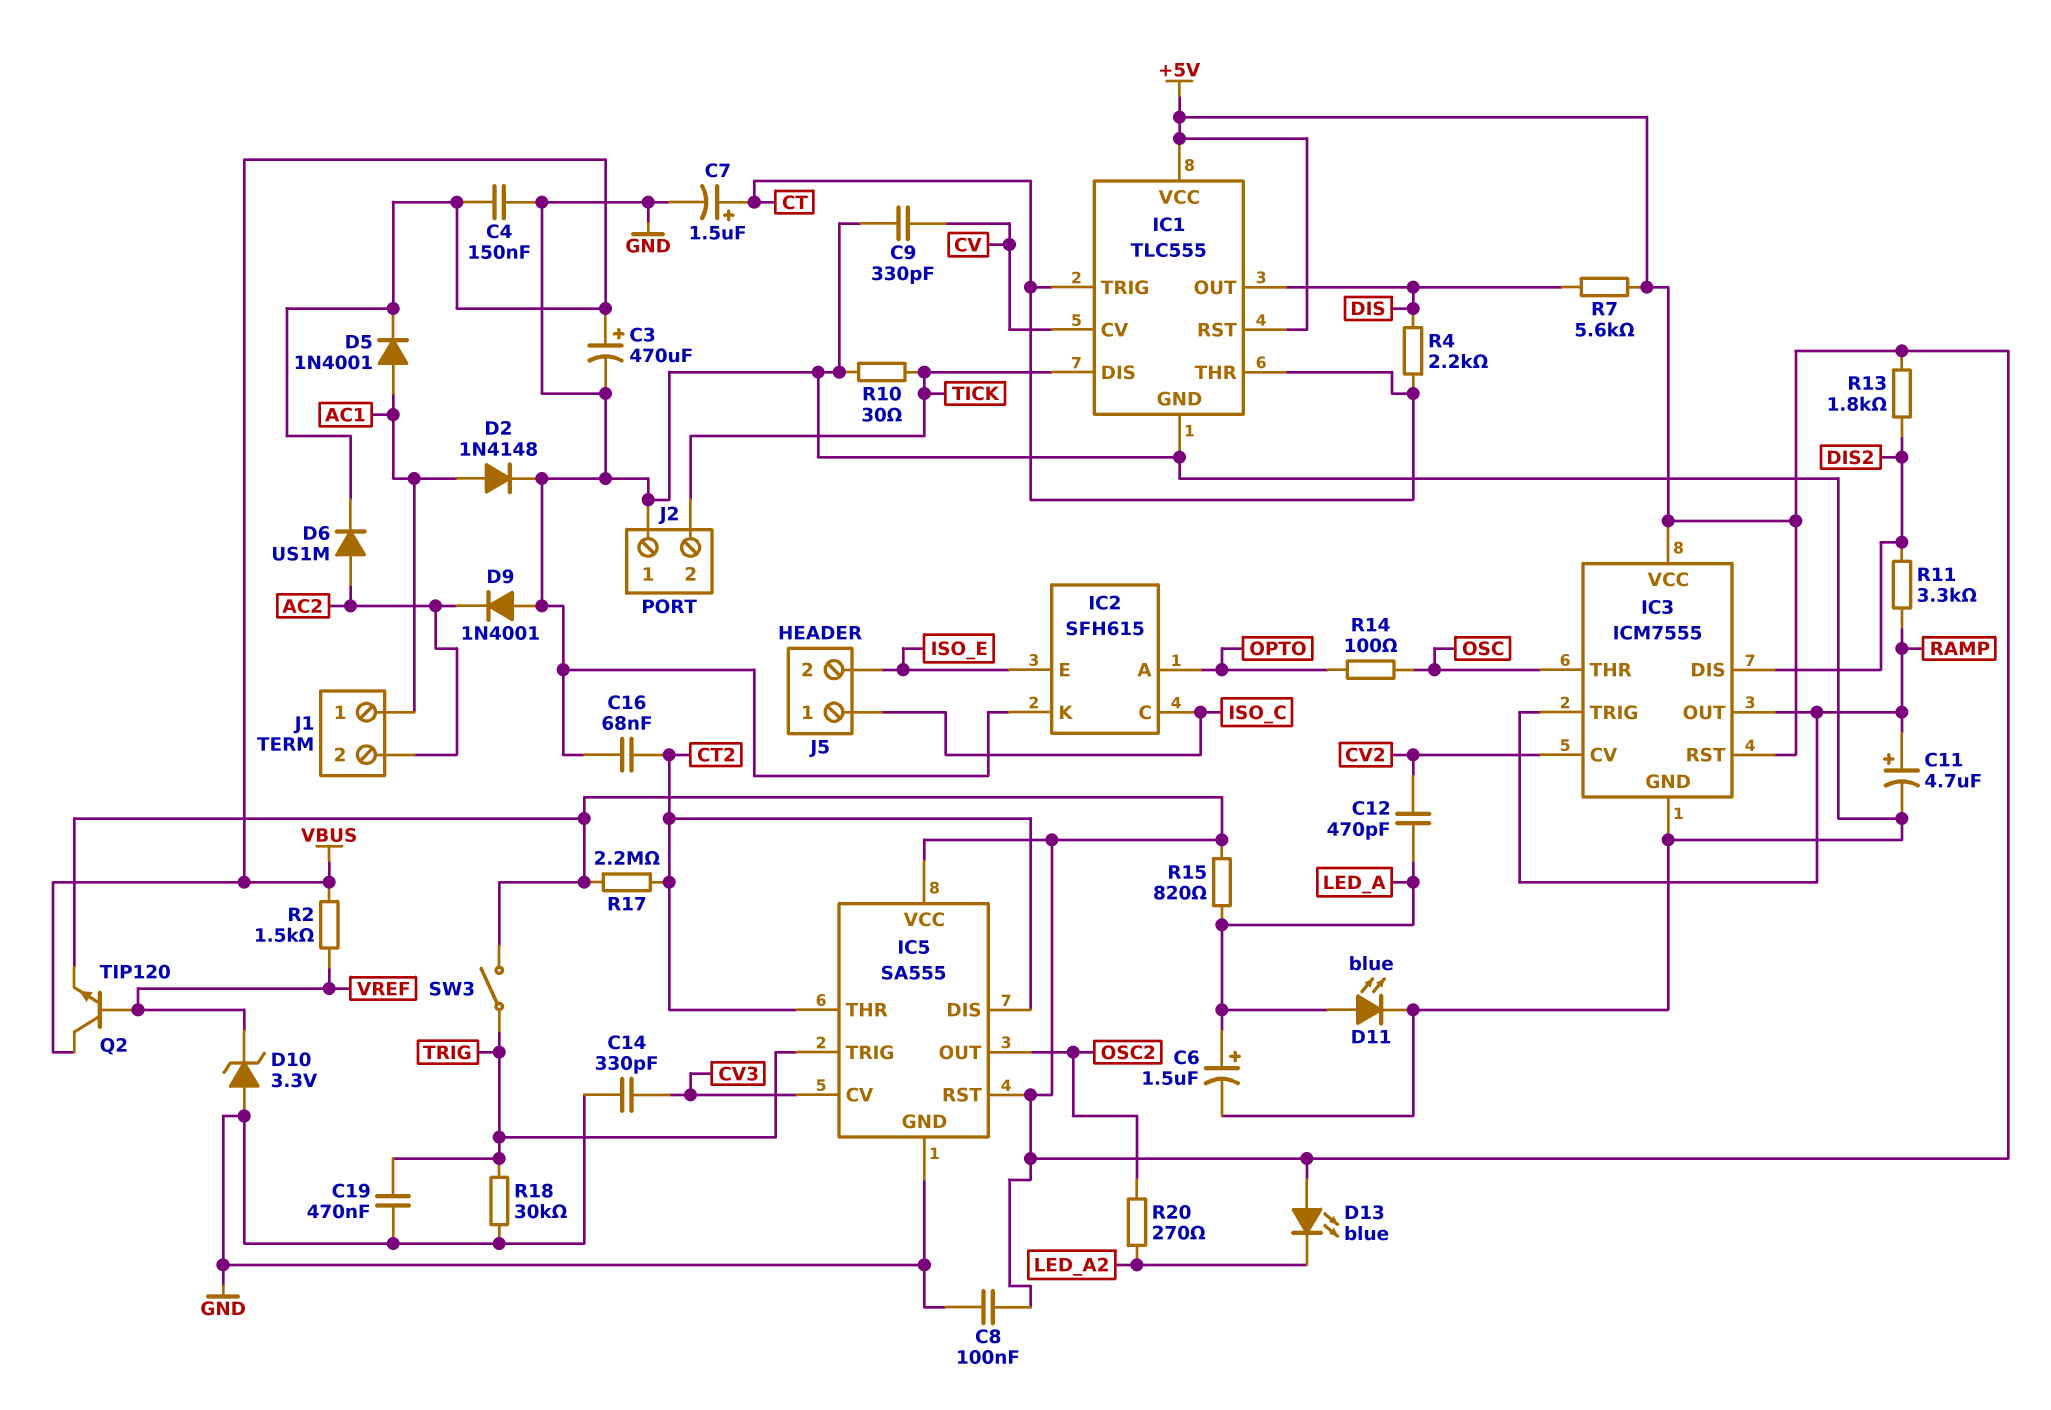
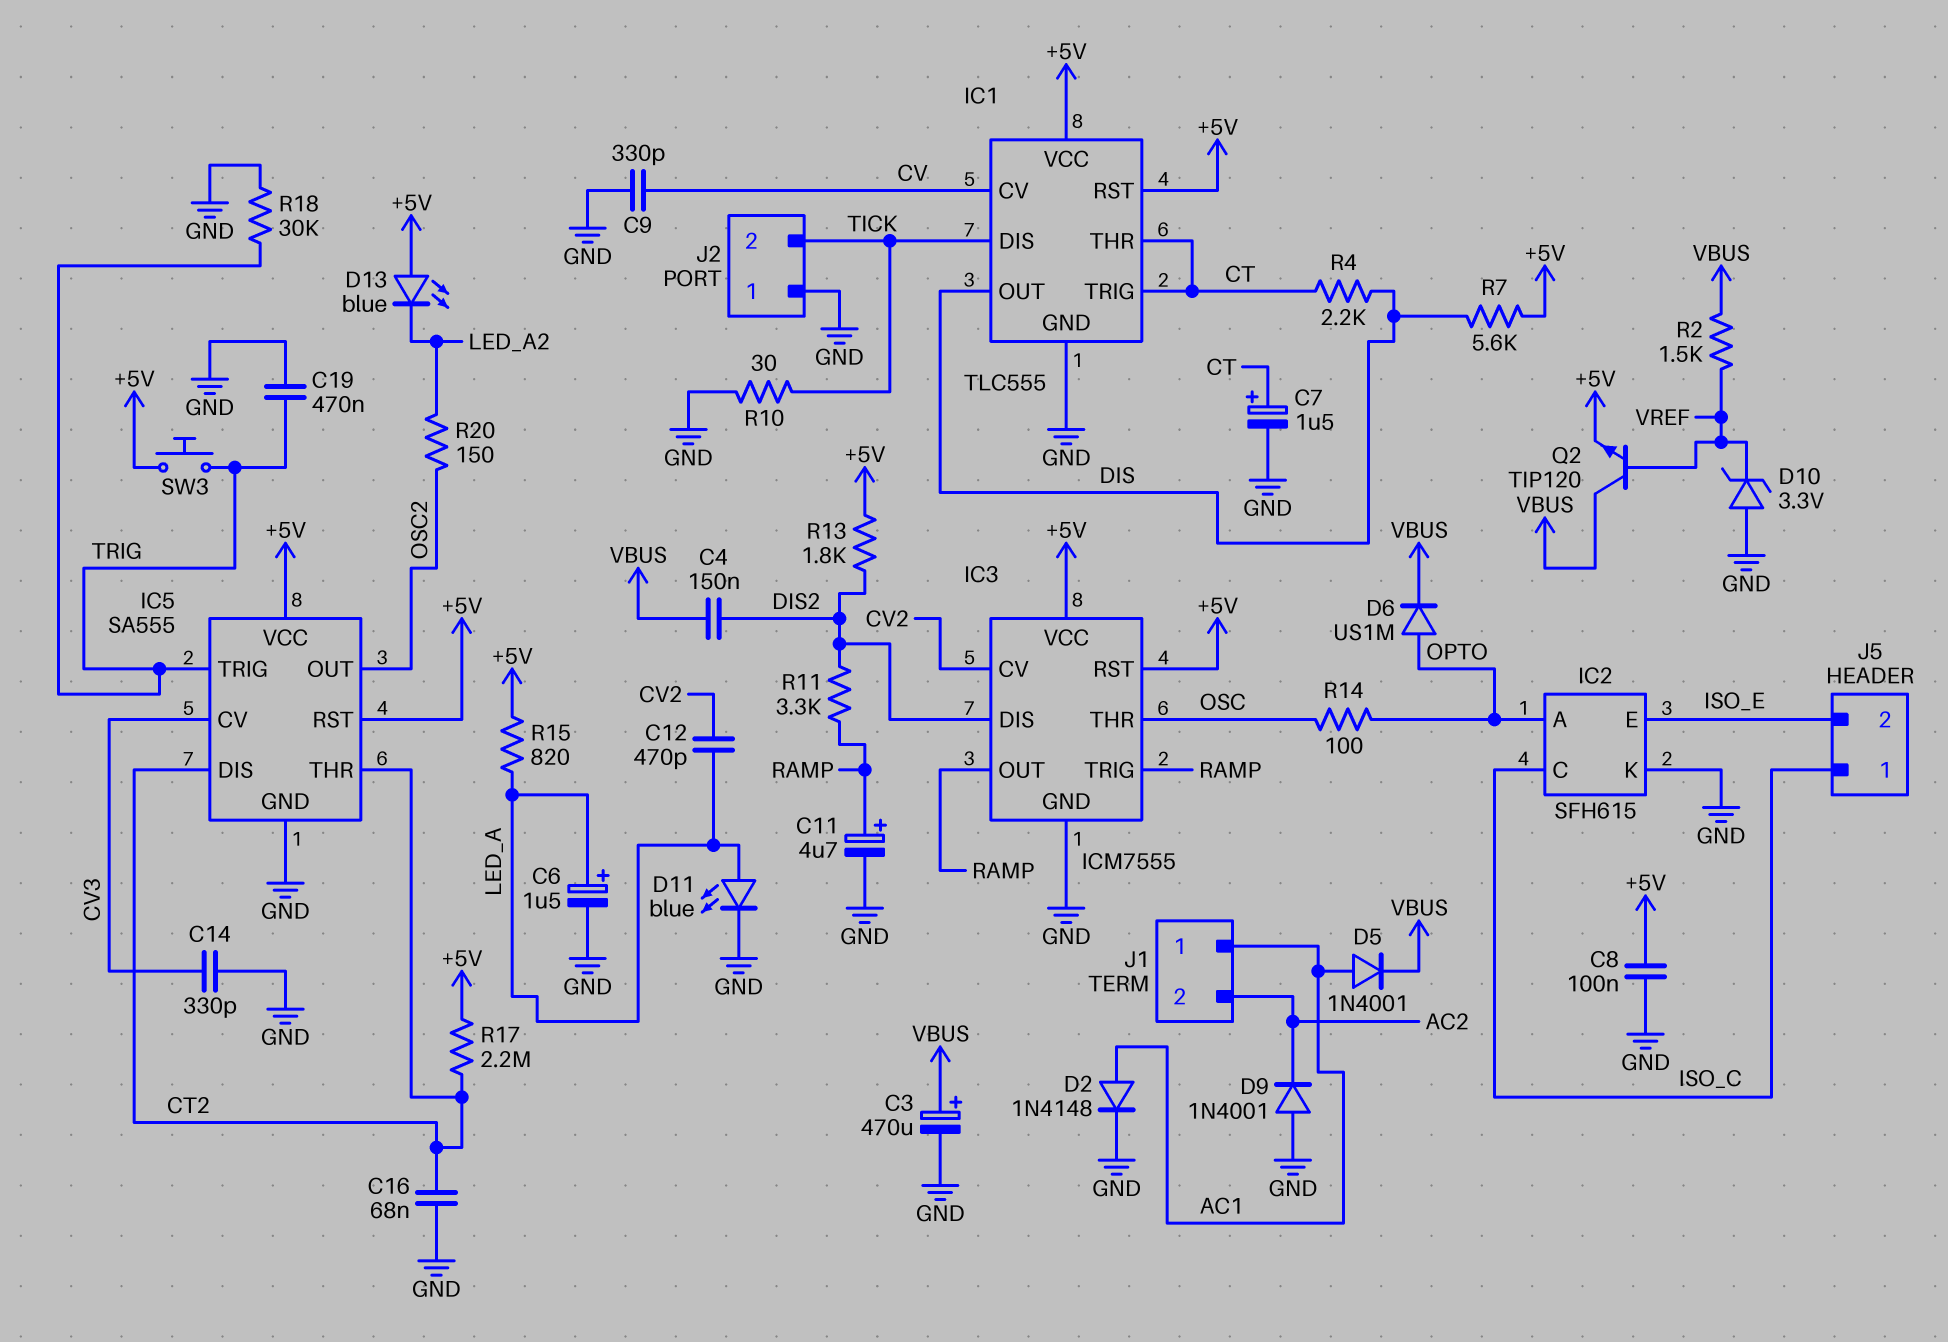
C4: 150nF (GND, VBUS) -> 150nF (DIS2, VBUS)
D6: diode US1M (A AC2, K VBUS) -> diode US1M (A OPTO, K VBUS)
R20: 270 (LED_A2, OSC2) -> 150 (LED_A2, OSC2)
SW3: switch (+5V, TRIG) -> button (+5V, TRIG)

